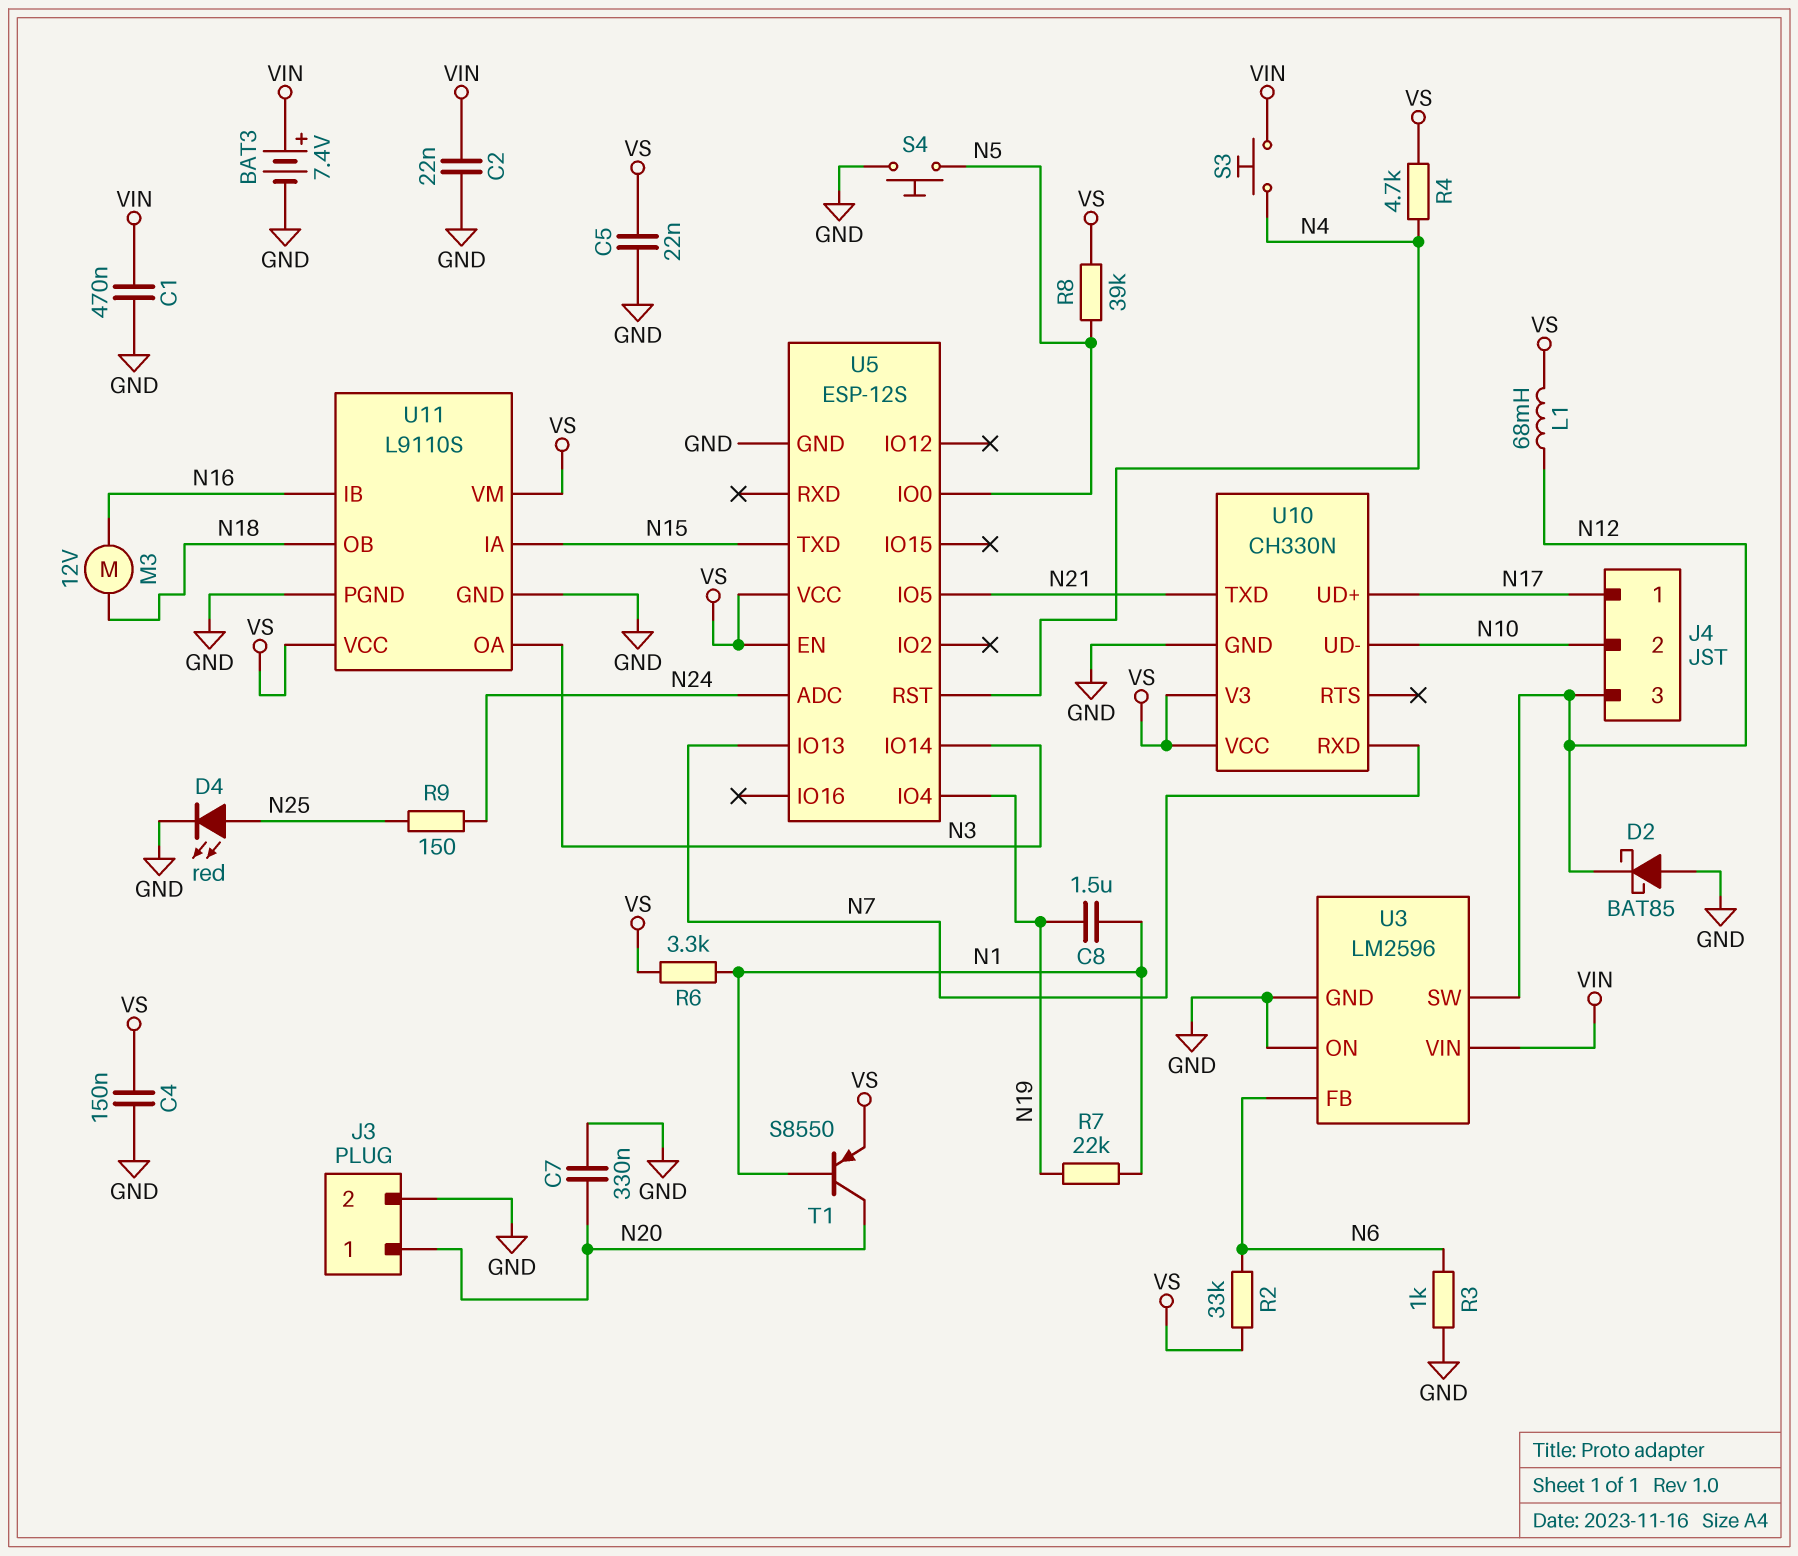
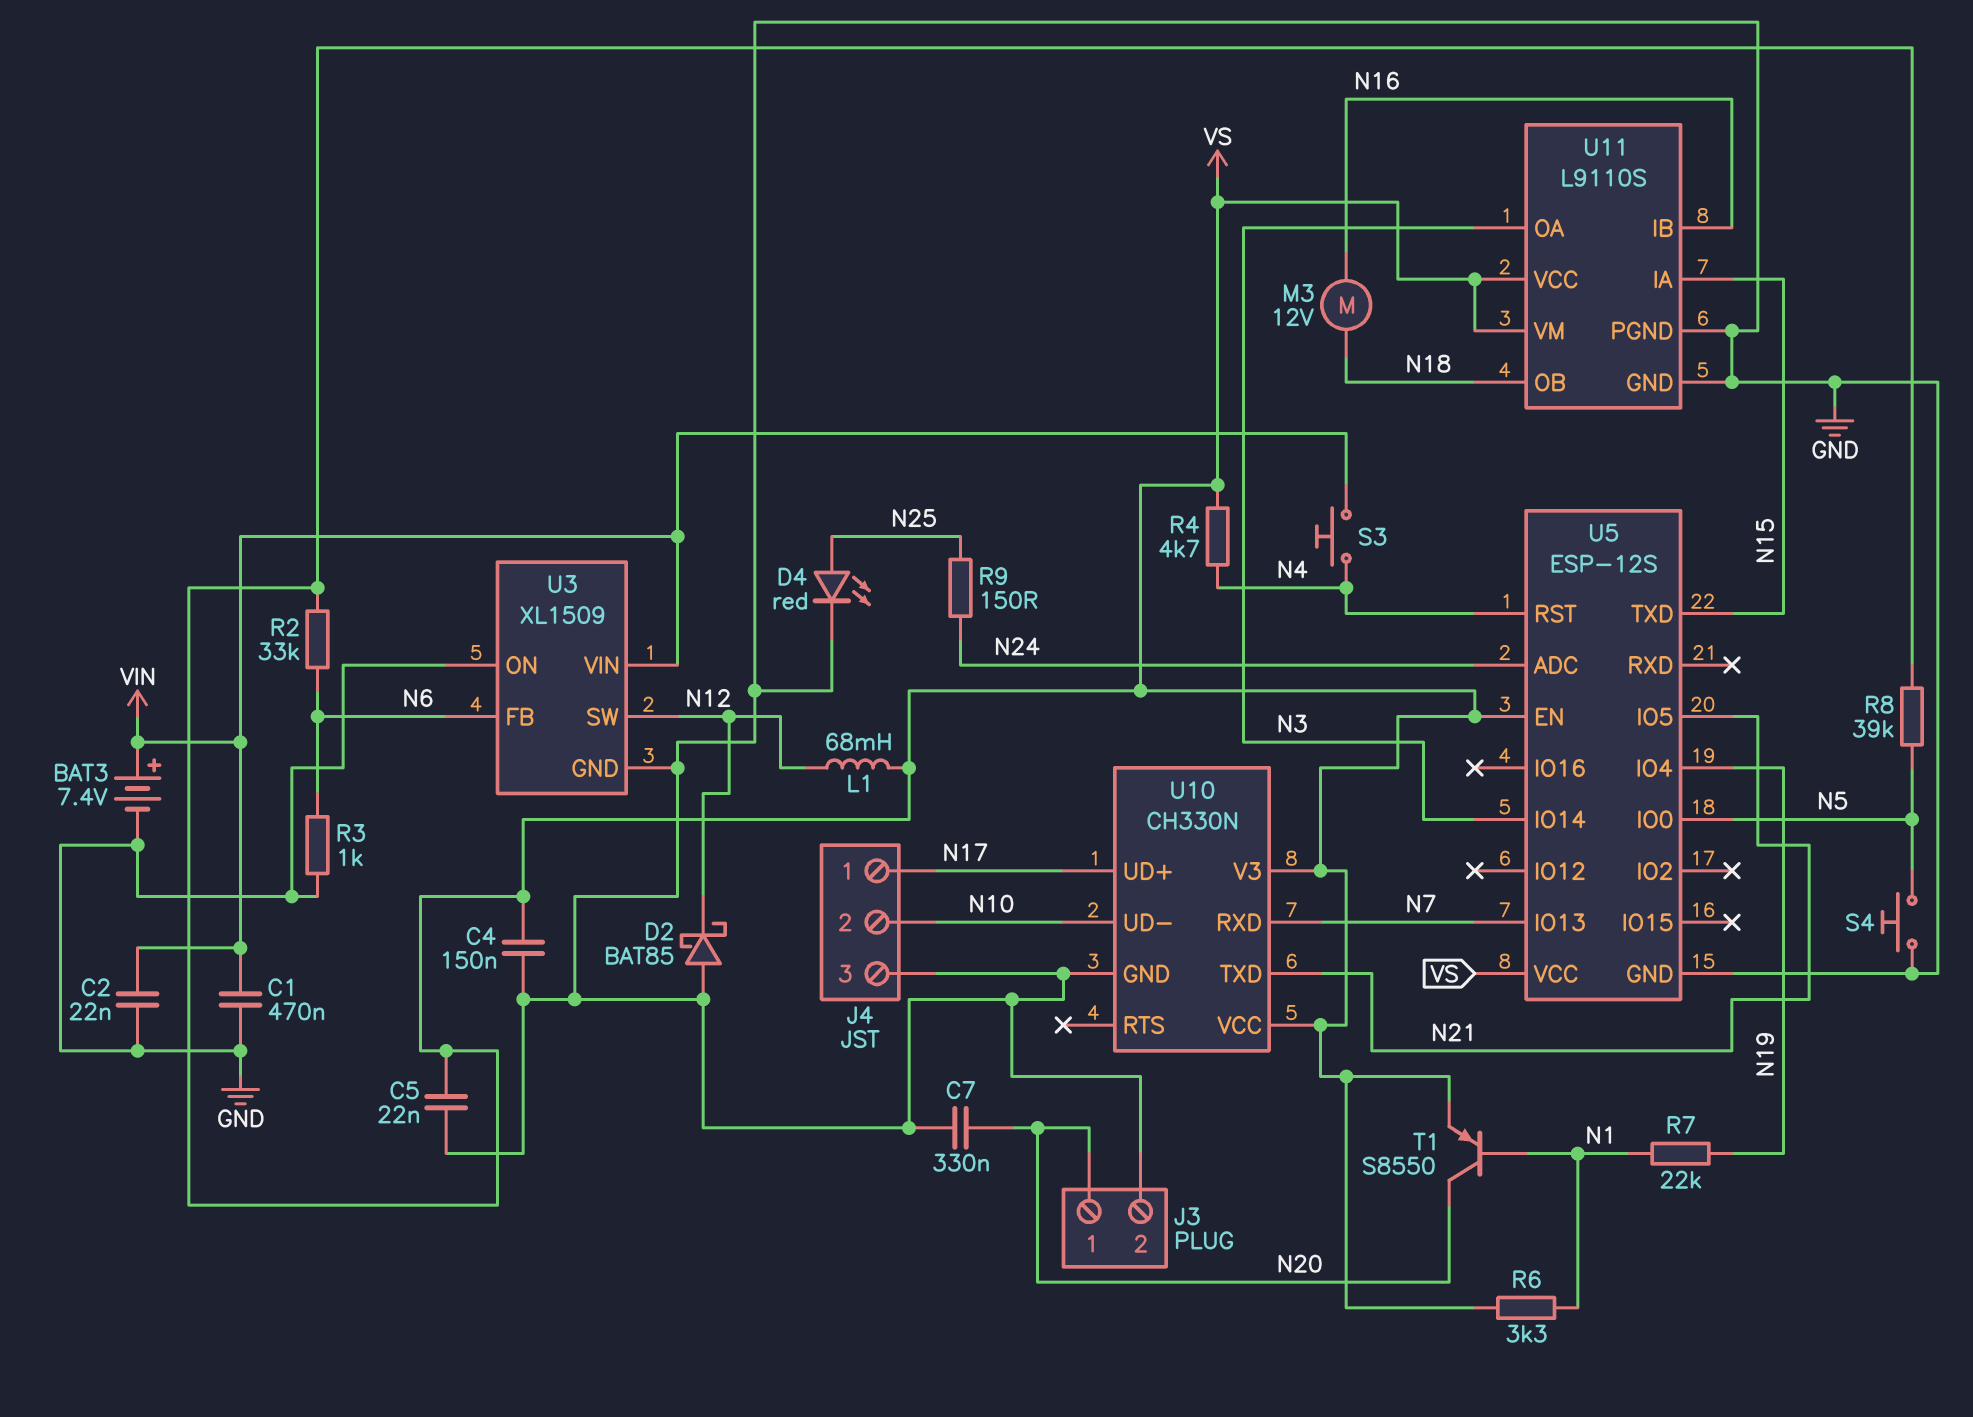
C8: 1.5uF (N1, N19) -> none
J4 pin 3: N12 -> GND
U3: LM2596 -> XL1509

